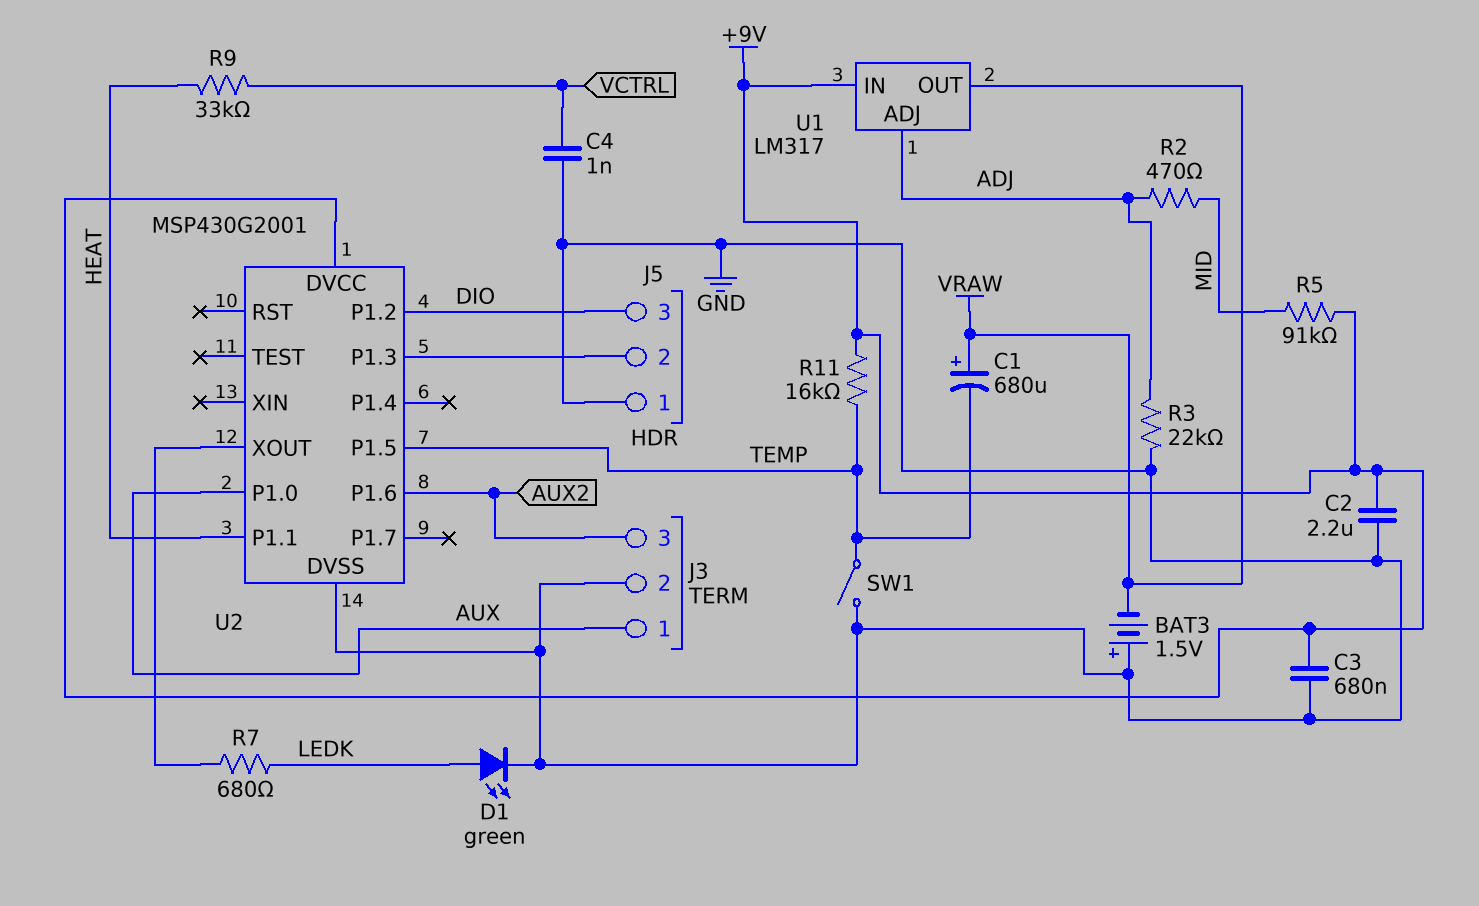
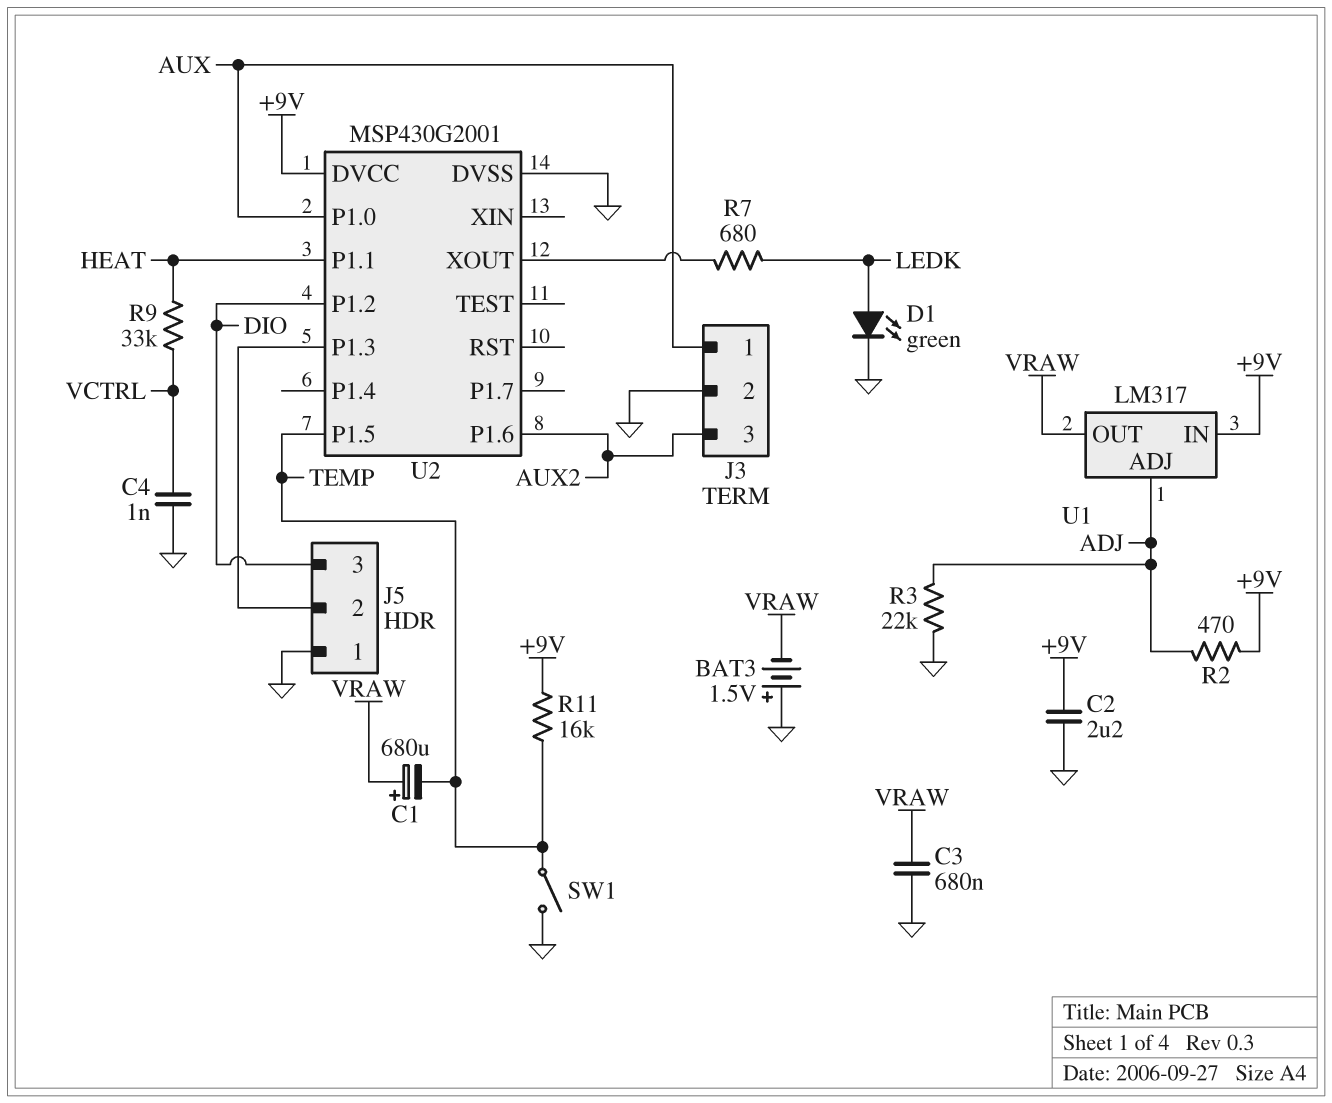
C3: 680nF (+9V, GND) -> 680nF (GND, VRAW)
R2: 470 (ADJ, MID) -> 470 (+9V, ADJ)
R5: 91k (+9V, MID) -> none

